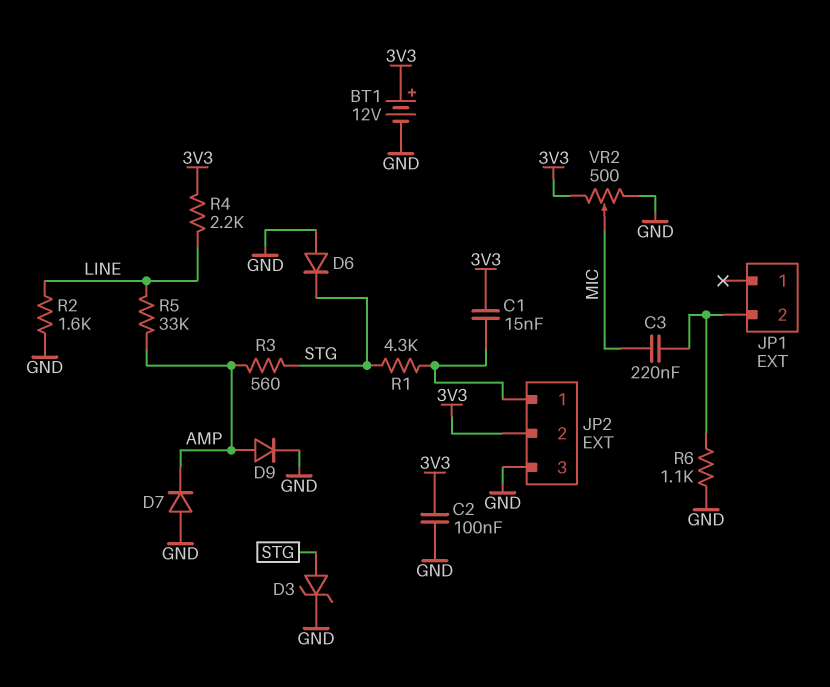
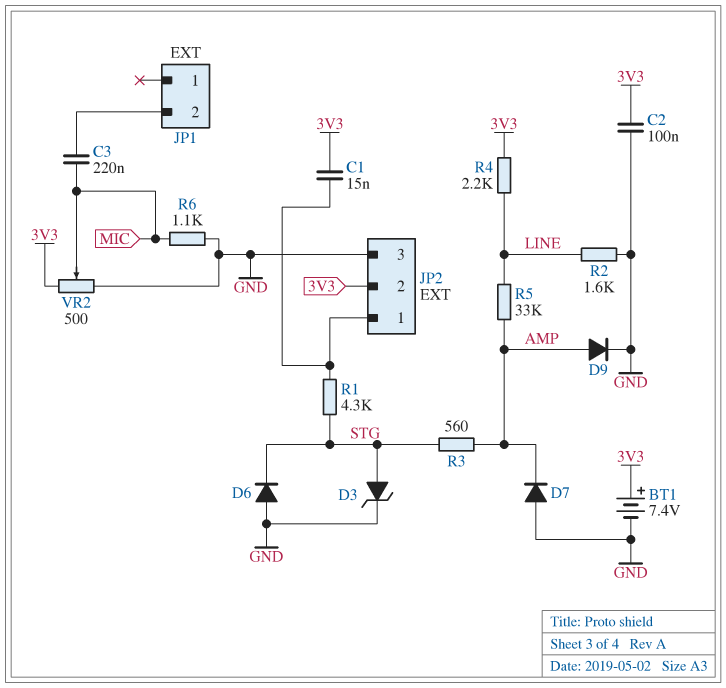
BT1: 12V (plus 3V3, minus GND) -> 7.4V (plus 3V3, minus GND)
R6: 1.1k (GND, JP1/2) -> 1.1k (GND, MIC)

